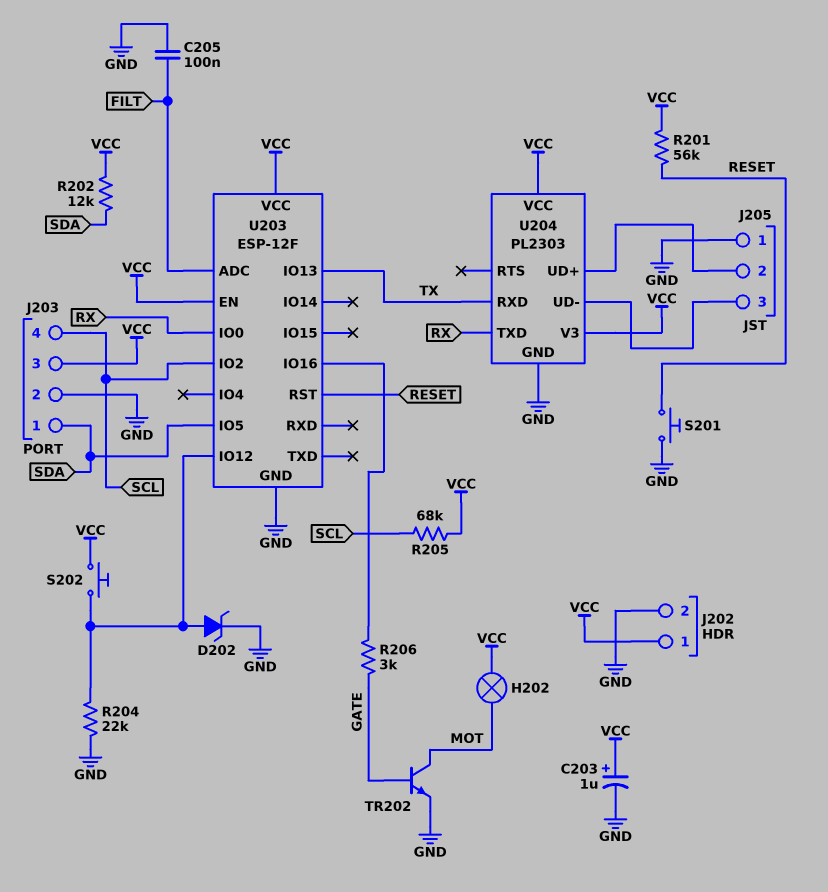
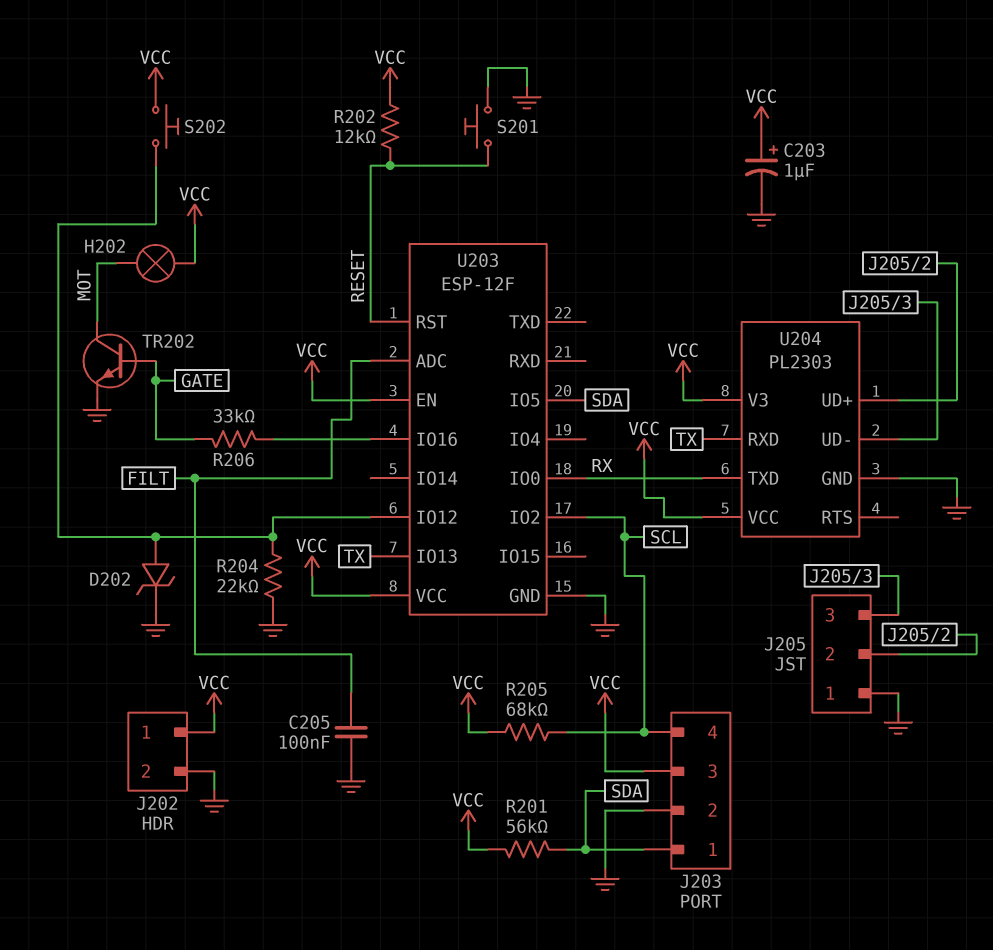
R201: 56k (RESET, VCC) -> 56k (SDA, VCC)
R202: 12k (SDA, VCC) -> 12k (RESET, VCC)
R206: 3k (GATE, U203/IO16) -> 33k (GATE, U203/IO16)

